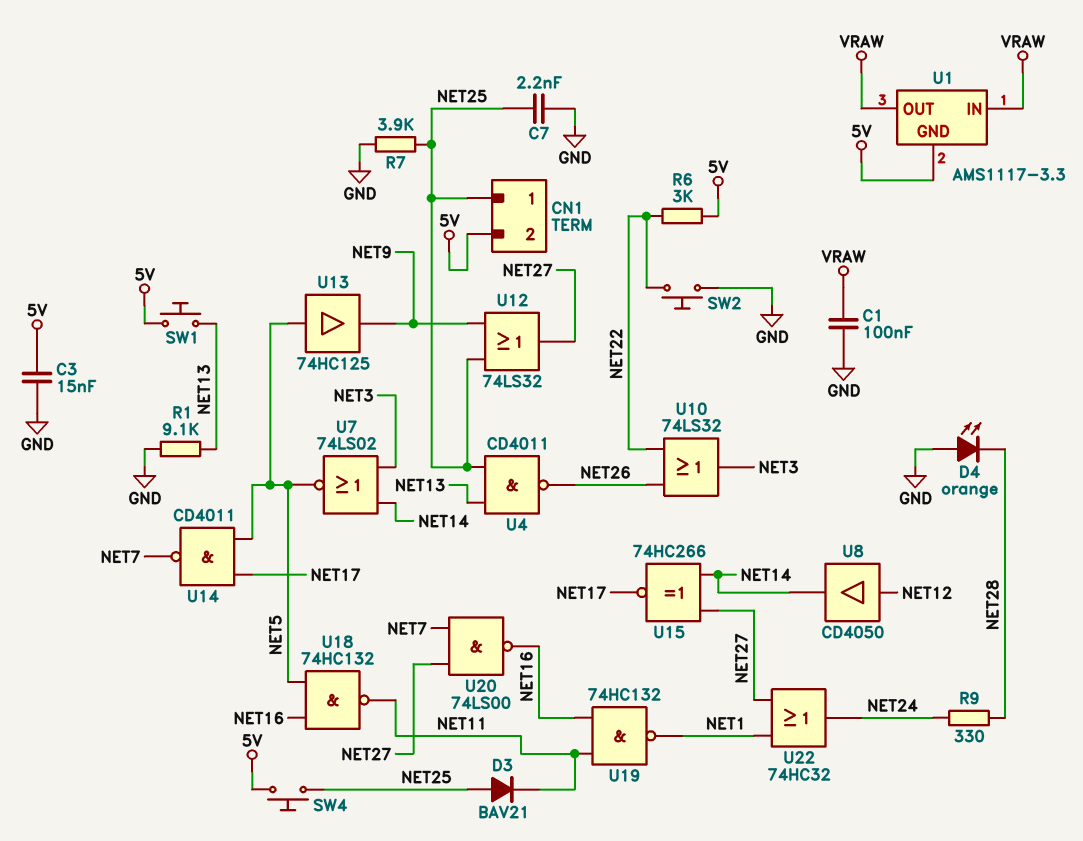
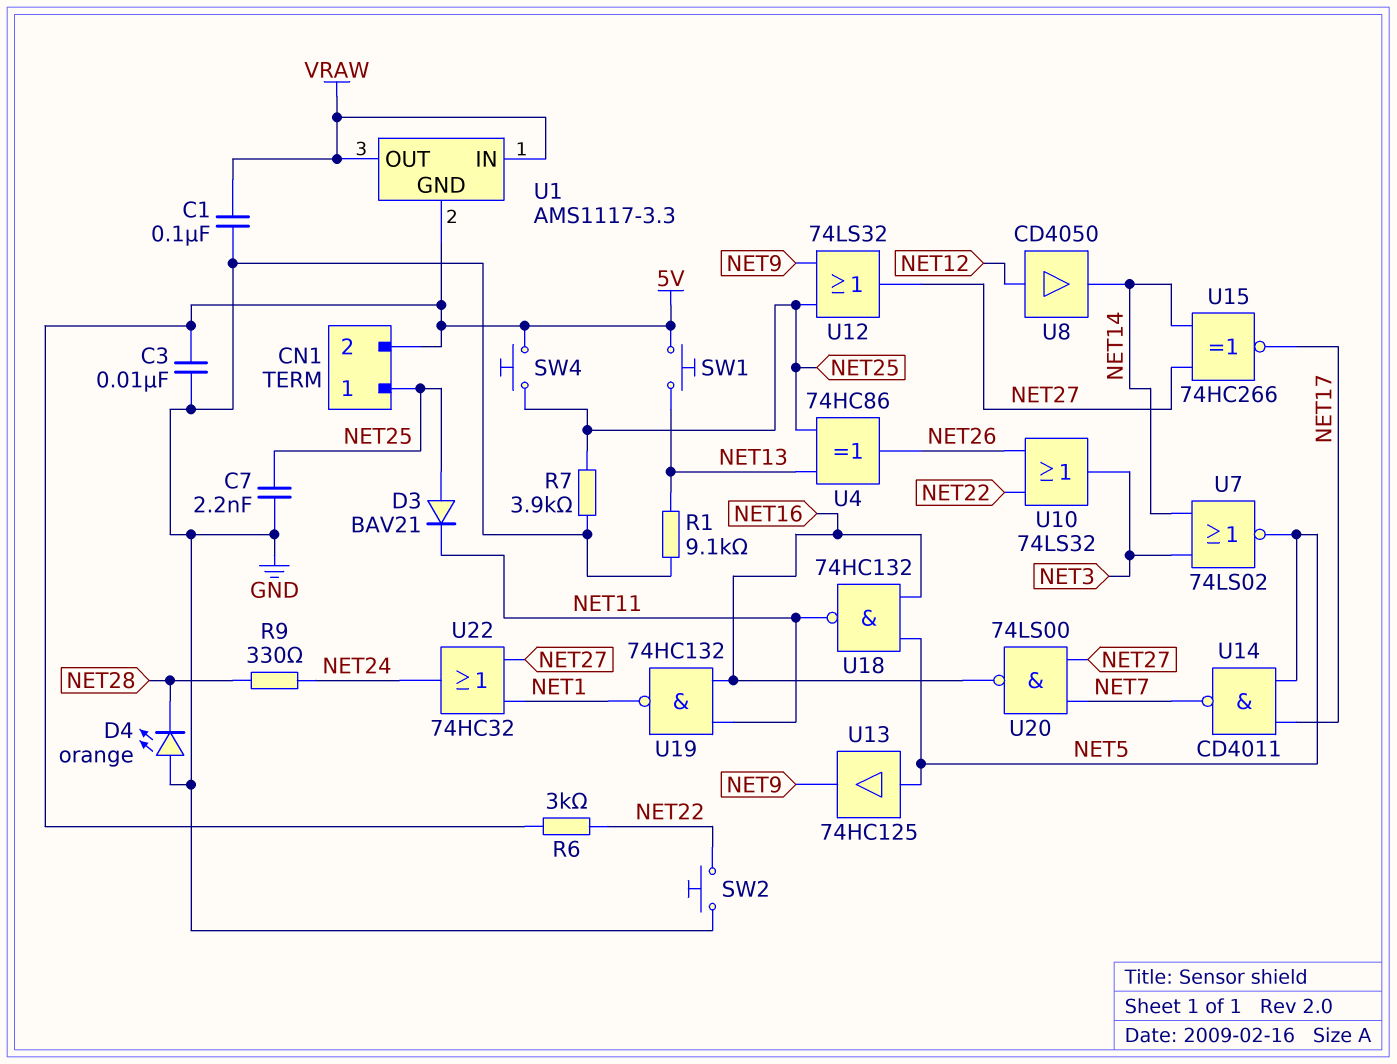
C3: 15nF (5V, GND) -> 10nF (5V, GND)
U4: NAND CD4011 (in NET13, in NET25, out NET26) -> XOR 74HC86 (in NET13, in NET25, out NET26)

